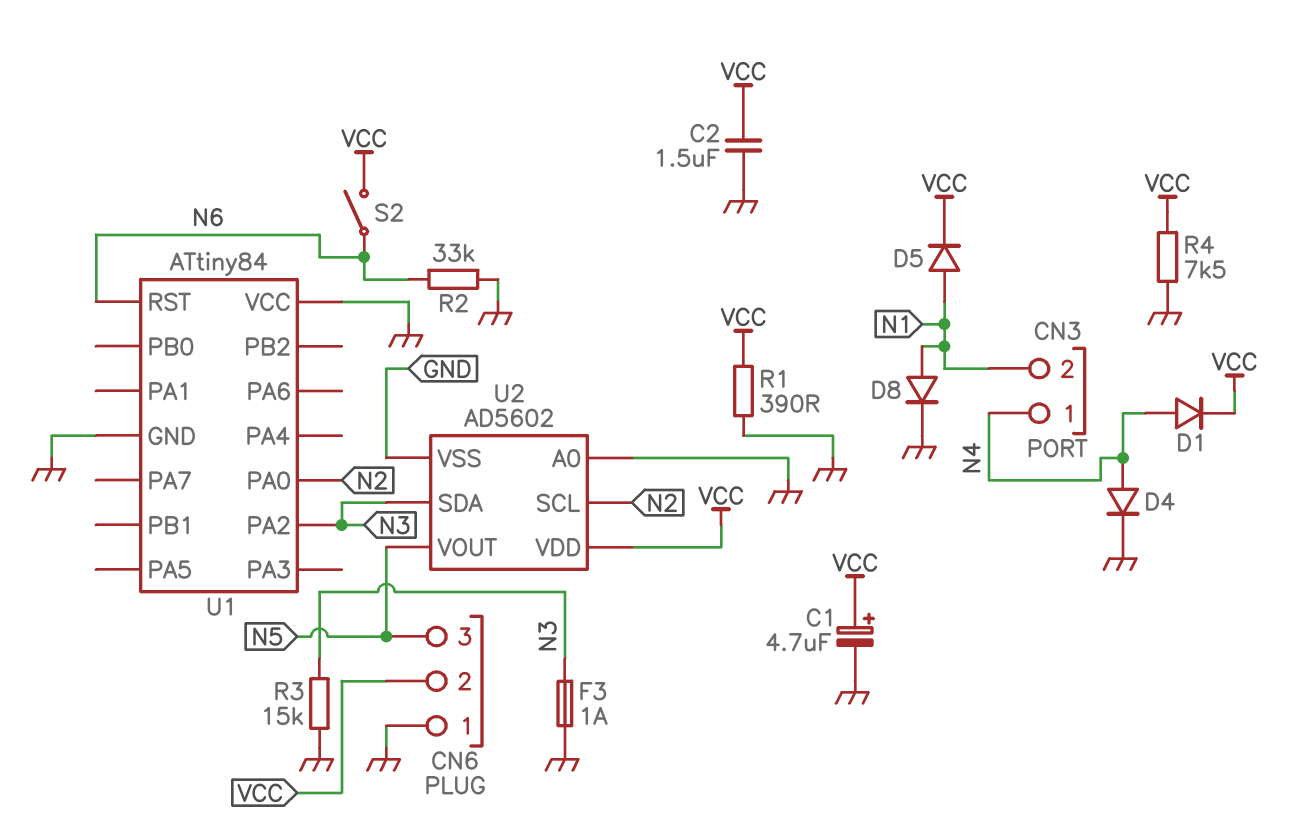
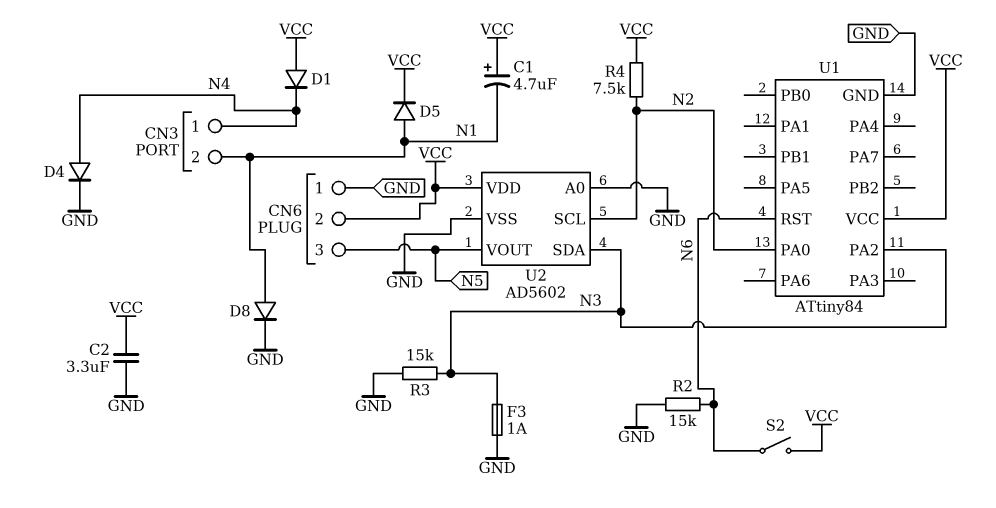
C1: 4.7uF (plus VCC, minus GND) -> 4.7uF (plus VCC, minus N1)
C2: 1.5uF (GND, VCC) -> 3.3uF (GND, VCC)
D1: diode (A N4, K VCC) -> diode (A VCC, K N4)
R1: 390 (GND, VCC) -> none
R2: 33k (GND, N6) -> 15k (GND, N6)
R4: 7.5k (GND, VCC) -> 7.5k (N2, VCC)
U1 pin VCC: GND -> VCC

